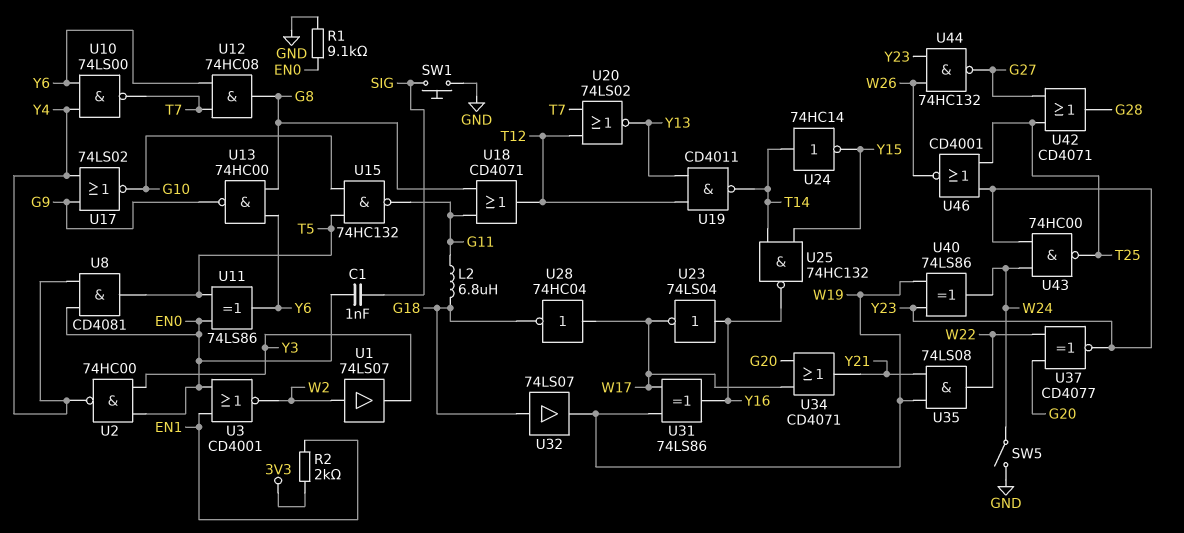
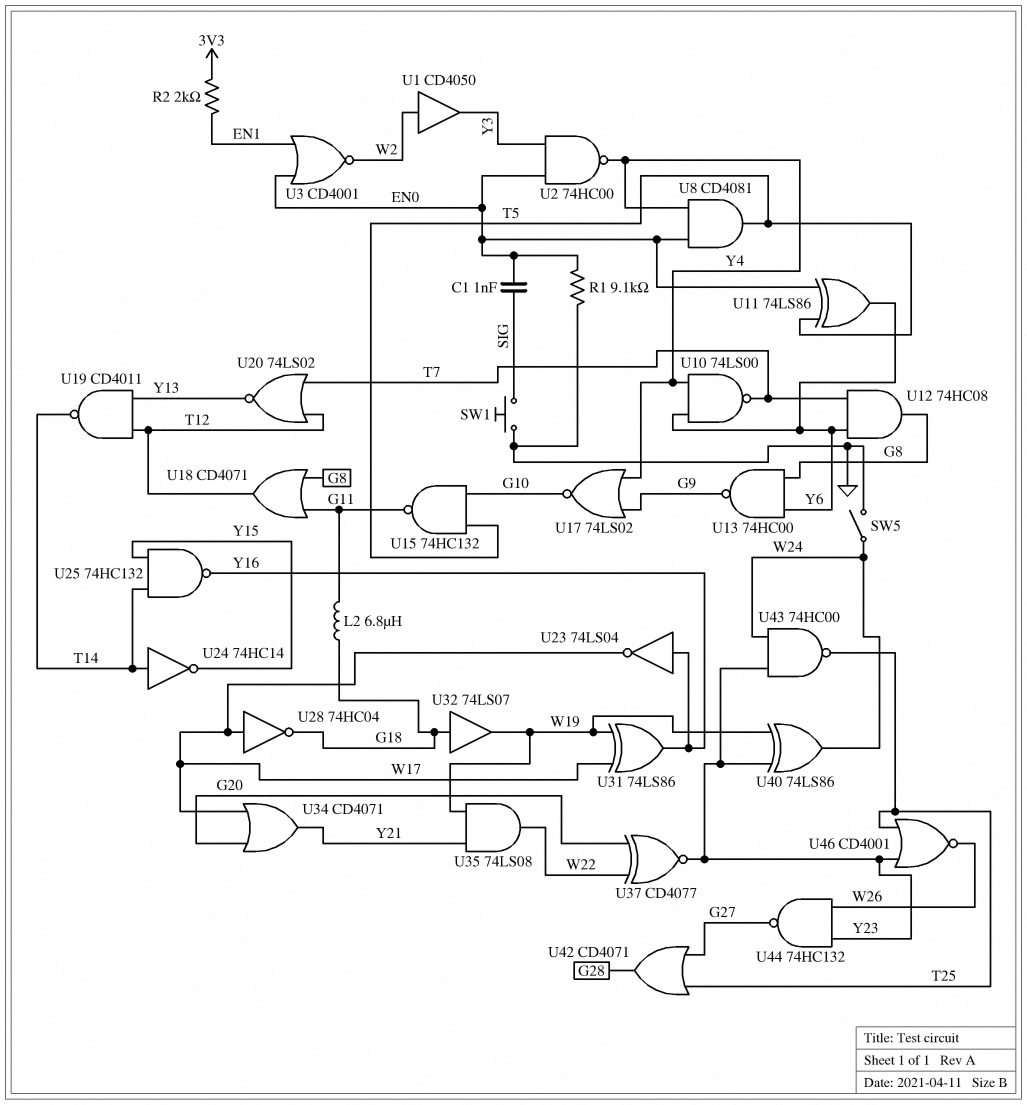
U1: buffer 74LS07 (in W2, out Y3) -> buffer CD4050 (in W2, out Y3)

